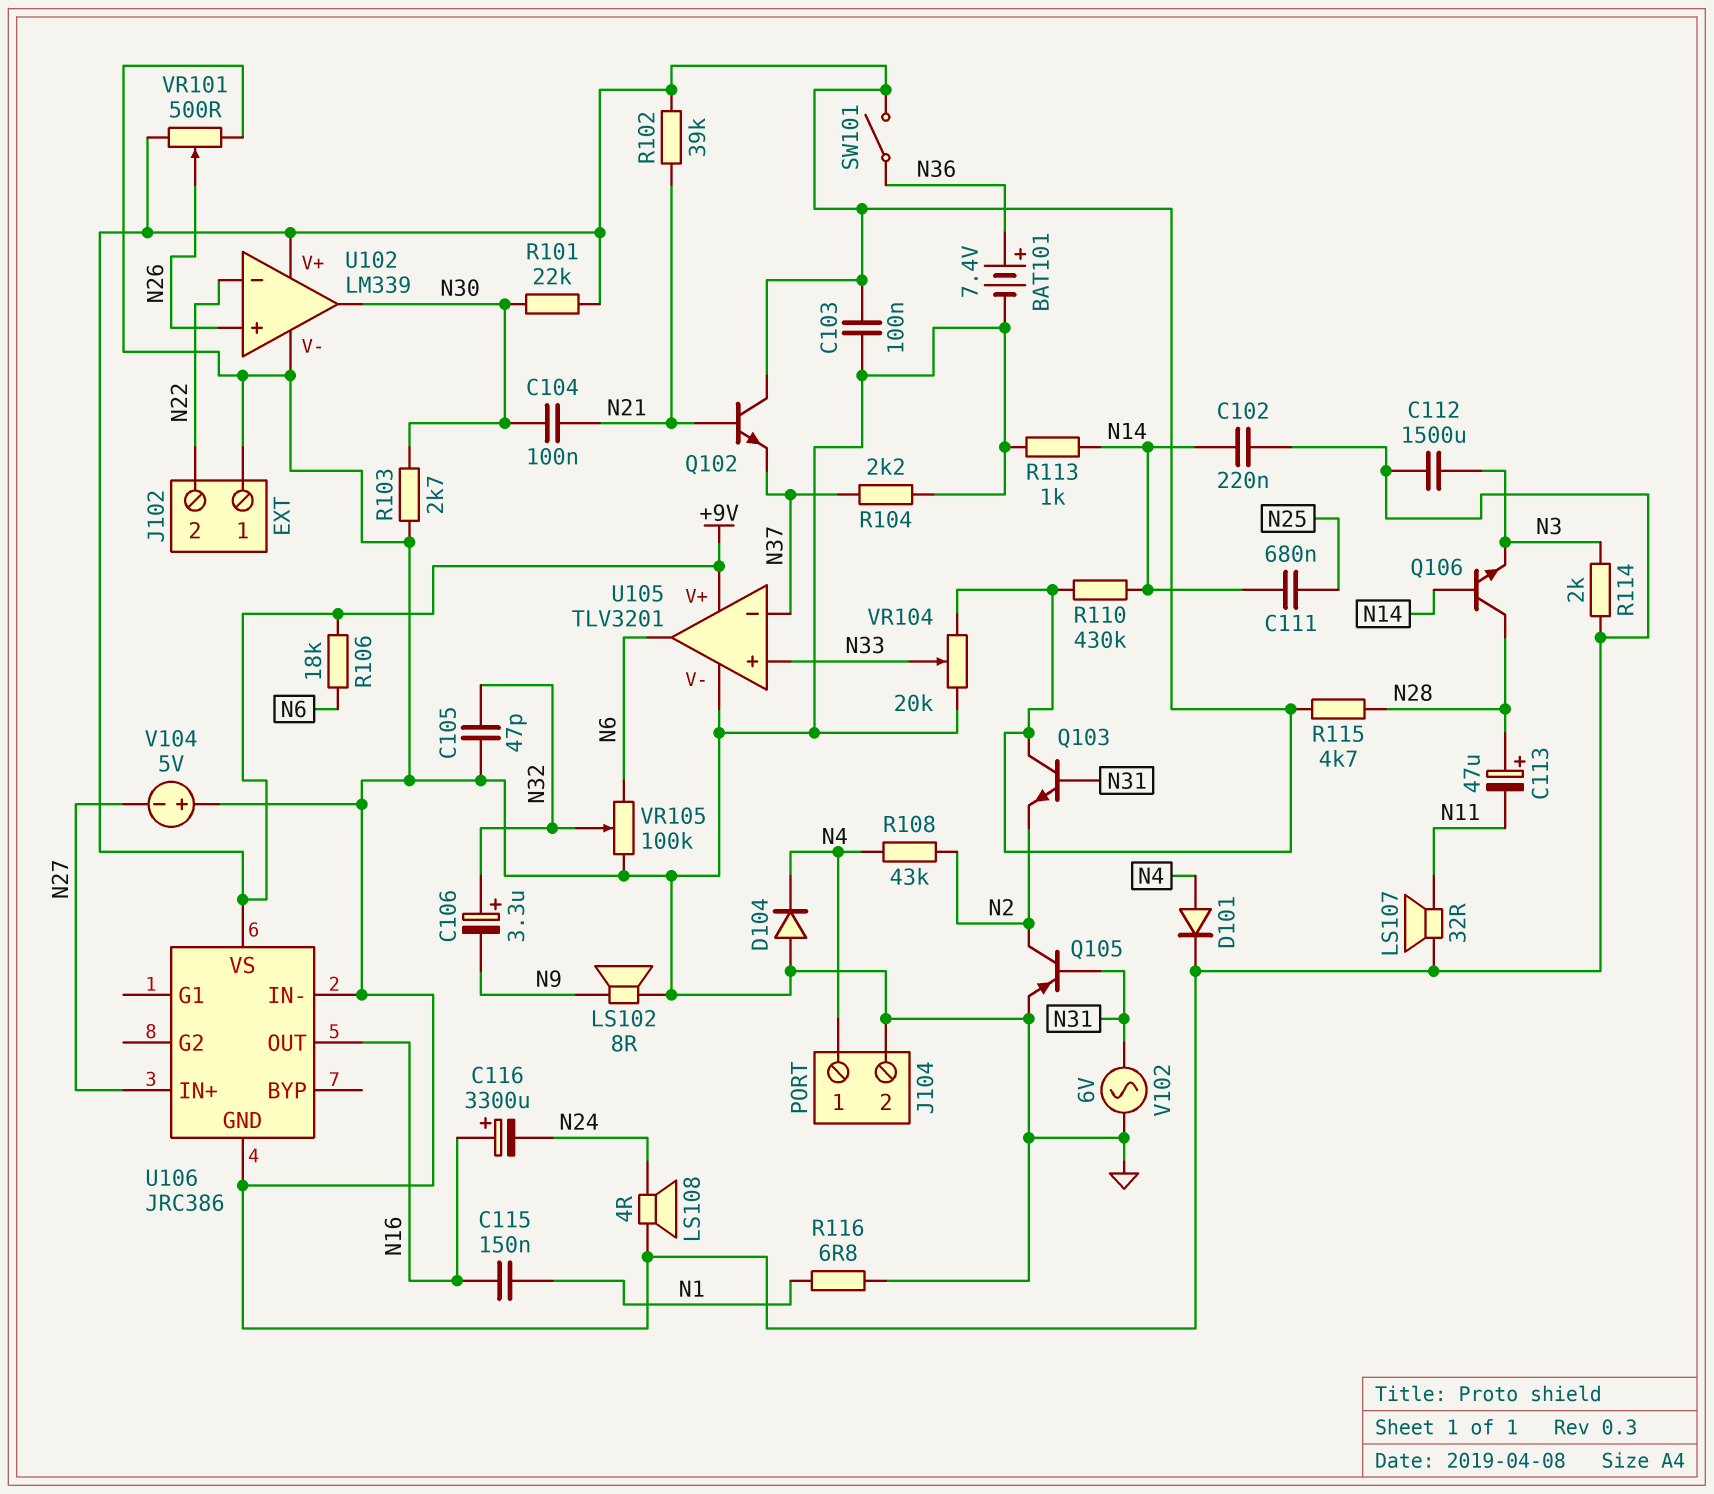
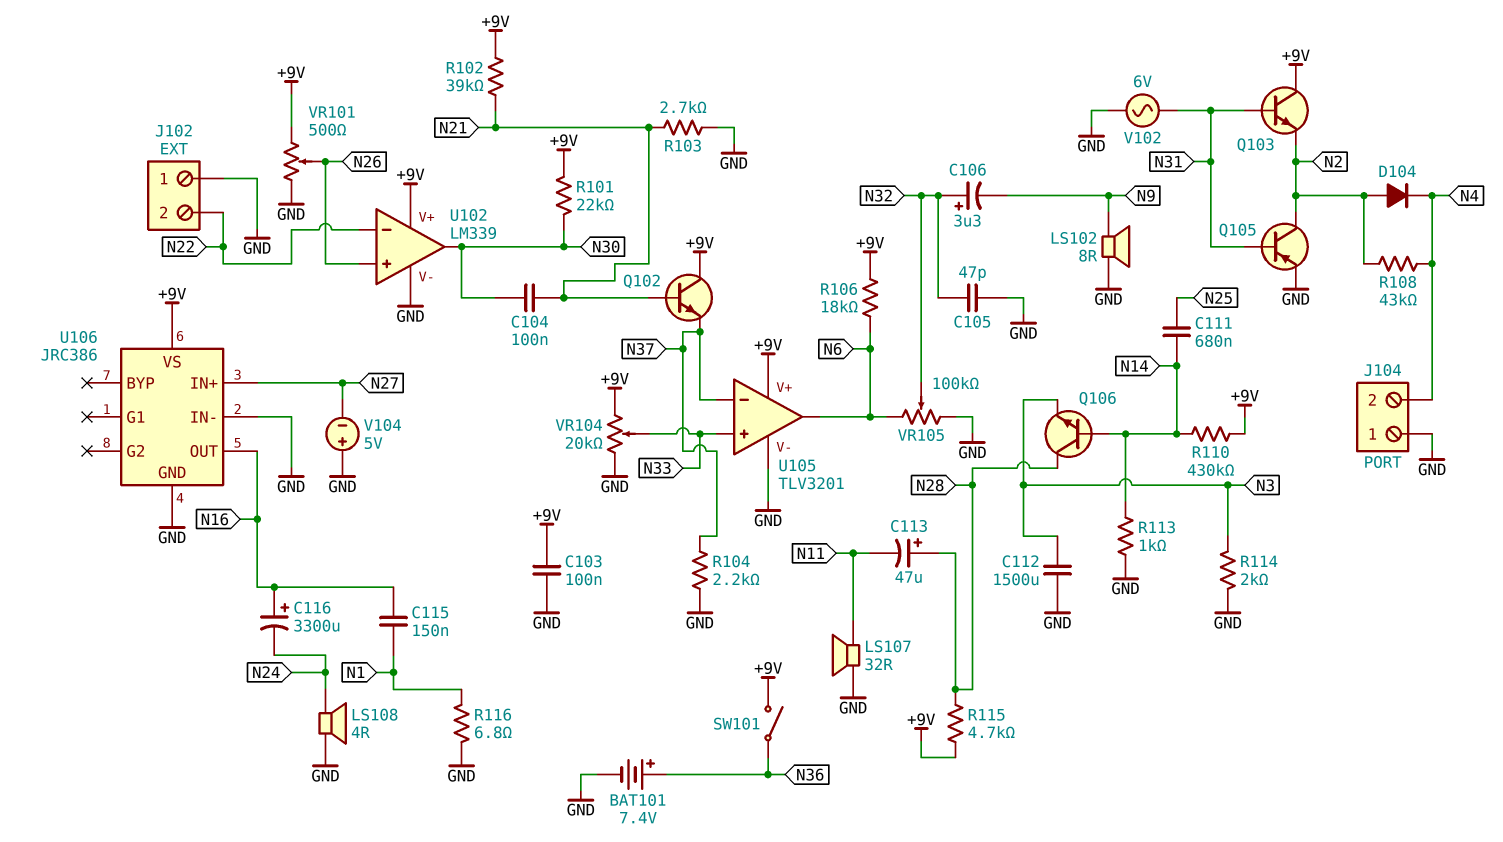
C102: 220nF (GND, N14) -> none
D101: diode (A N4, K GND) -> none
D104: diode (A GND, K N4) -> diode (A N2, K N4)
J104 pin 1: N4 -> GND
J104 pin 2: GND -> N4
R103: 2.7k (GND, N30) -> 2.7k (GND, N21)

